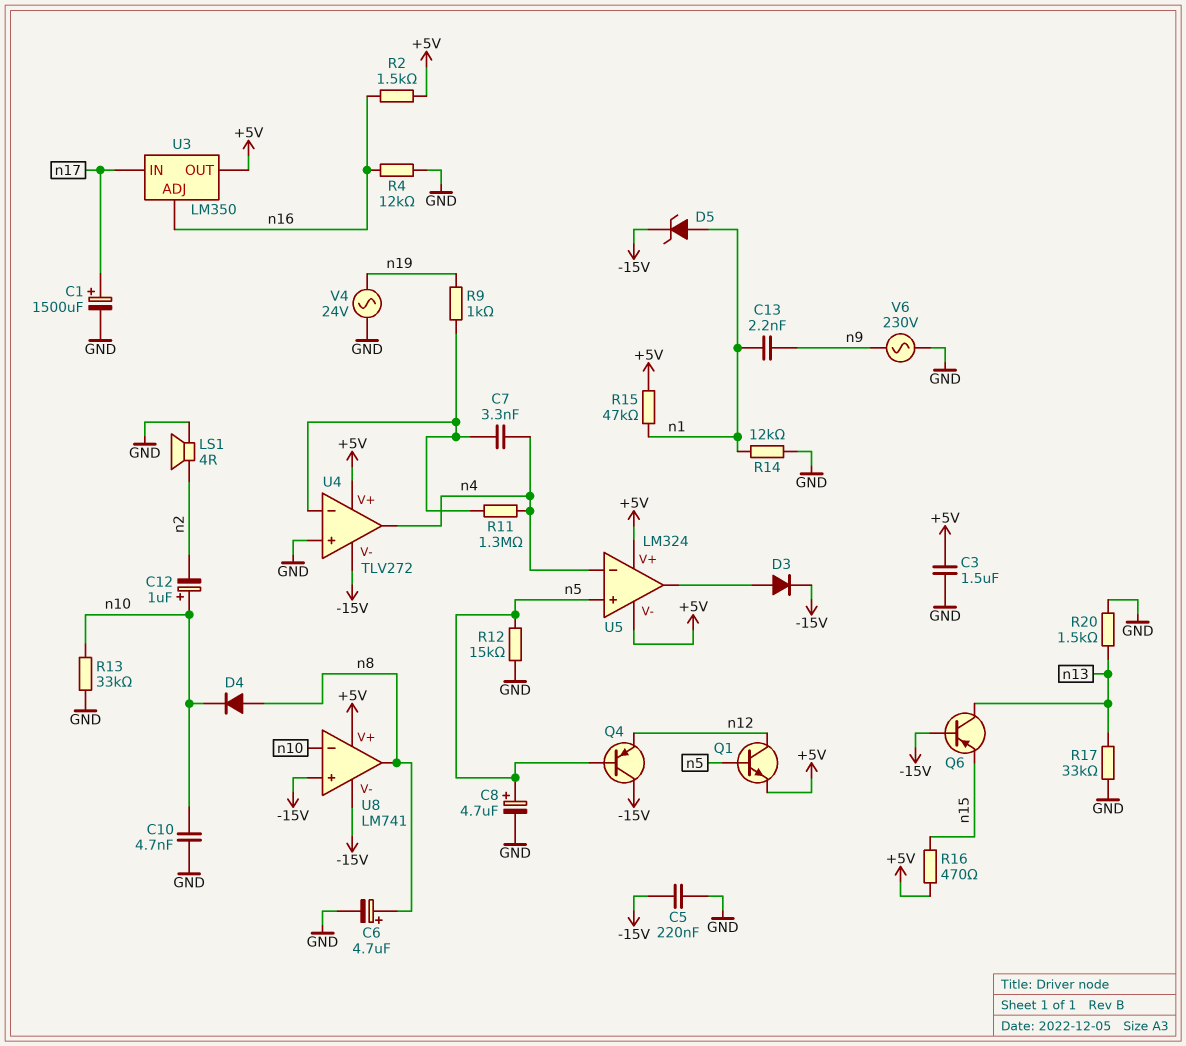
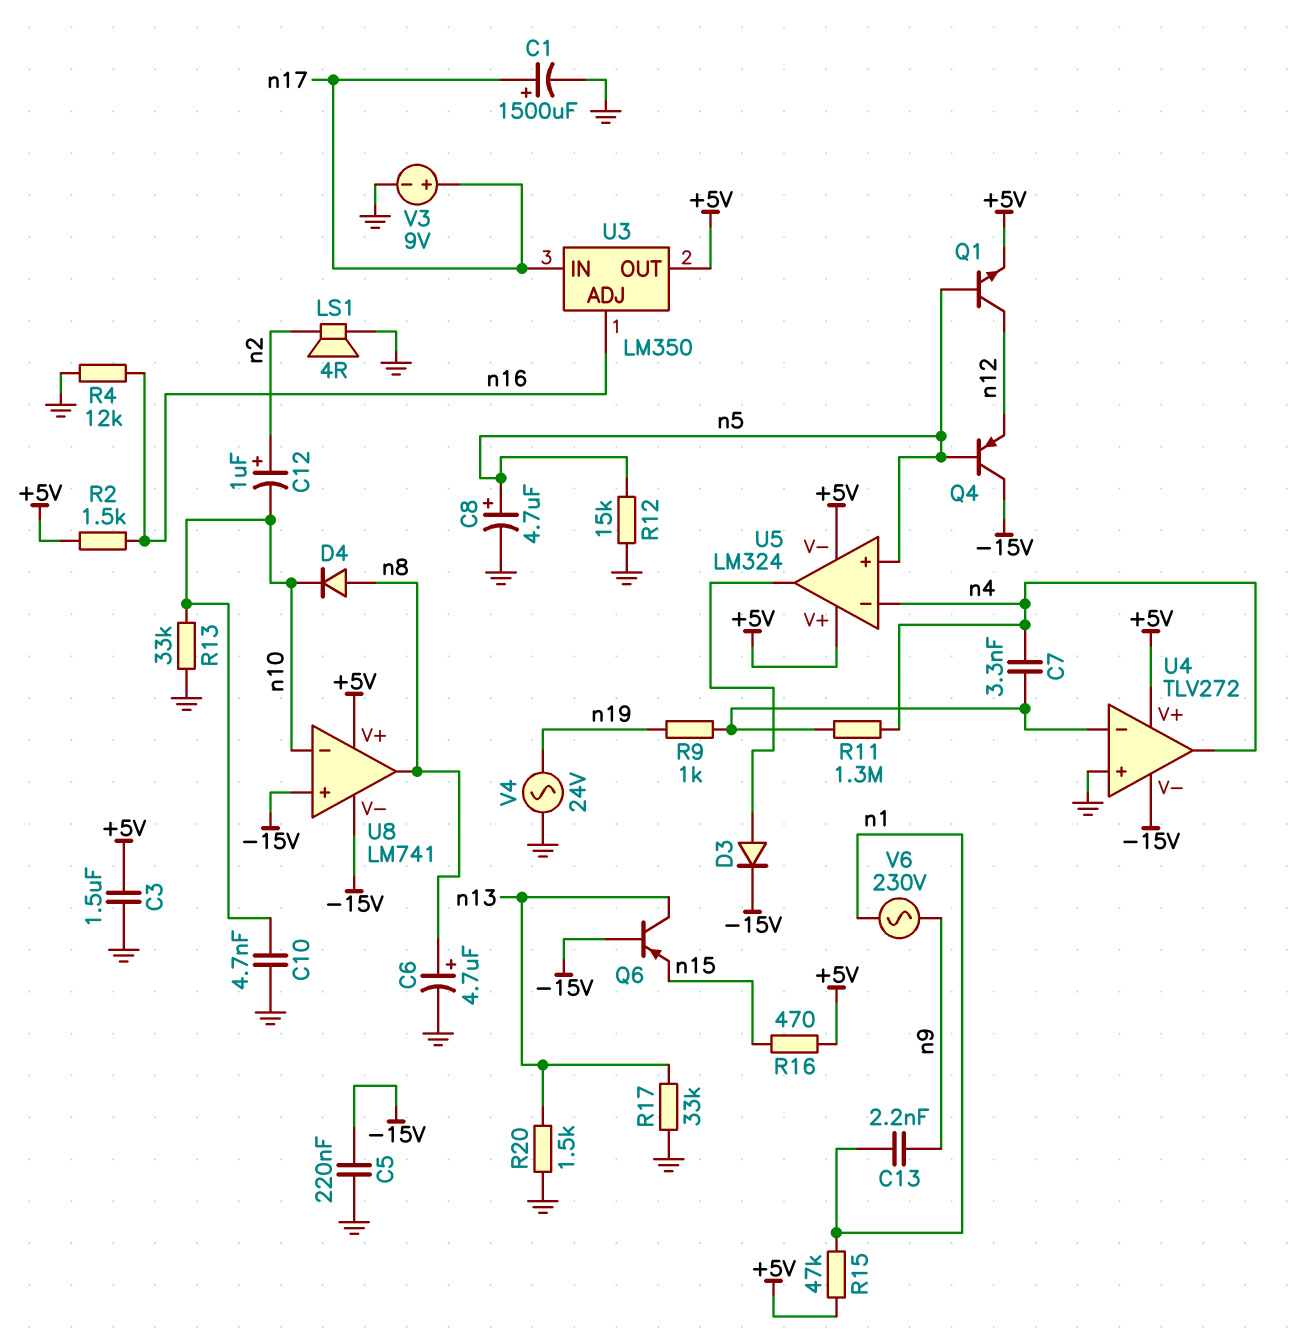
C12: 1uF (plus n10, minus n2) -> 1uF (plus n2, minus n10)
D5: zener (A n1, K -15V) -> none
R14: 12k (GND, n1) -> none
V3: none -> 9V (plus n17, minus GND)
V6: AC 230V (GND, n9) -> AC 230V (n1, n9)

